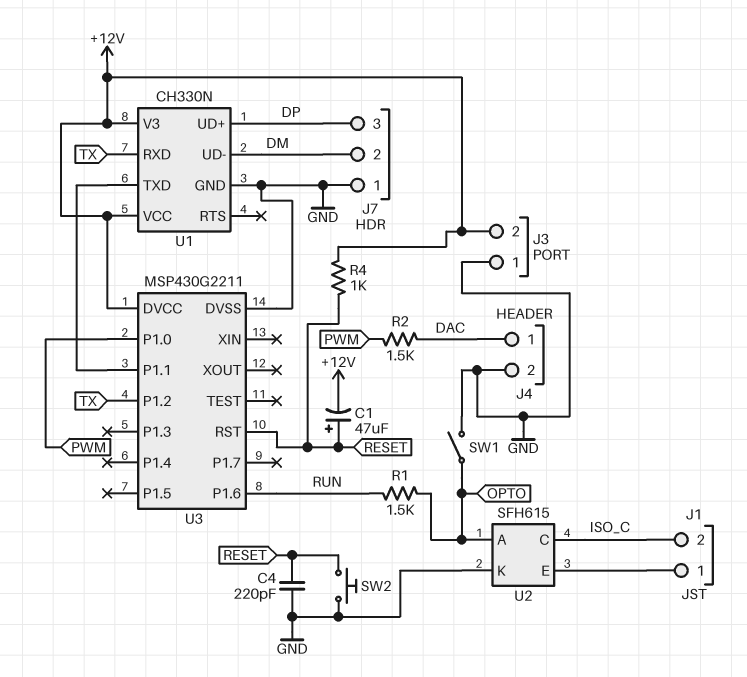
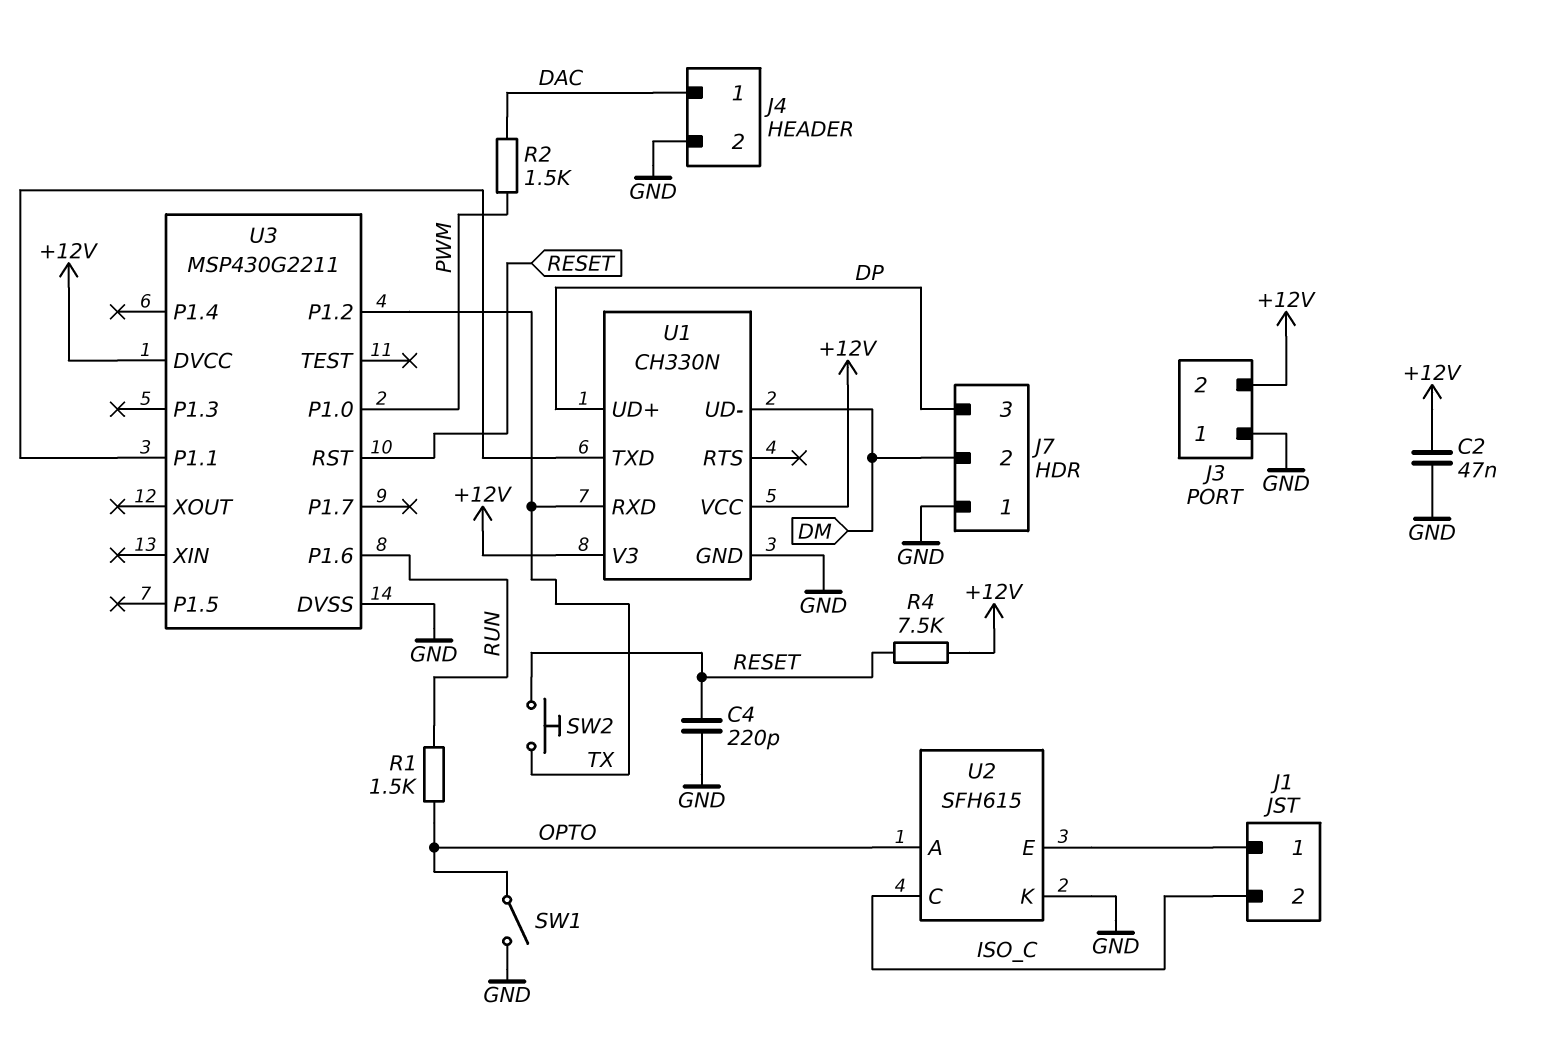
C1: 47uF (plus RESET, minus +12V) -> none
C2: none -> 47nF (+12V, GND)
R4: 1k (+12V, RESET) -> 7.5k (+12V, RESET)
SW2: button (GND, RESET) -> button (RESET, TX)

